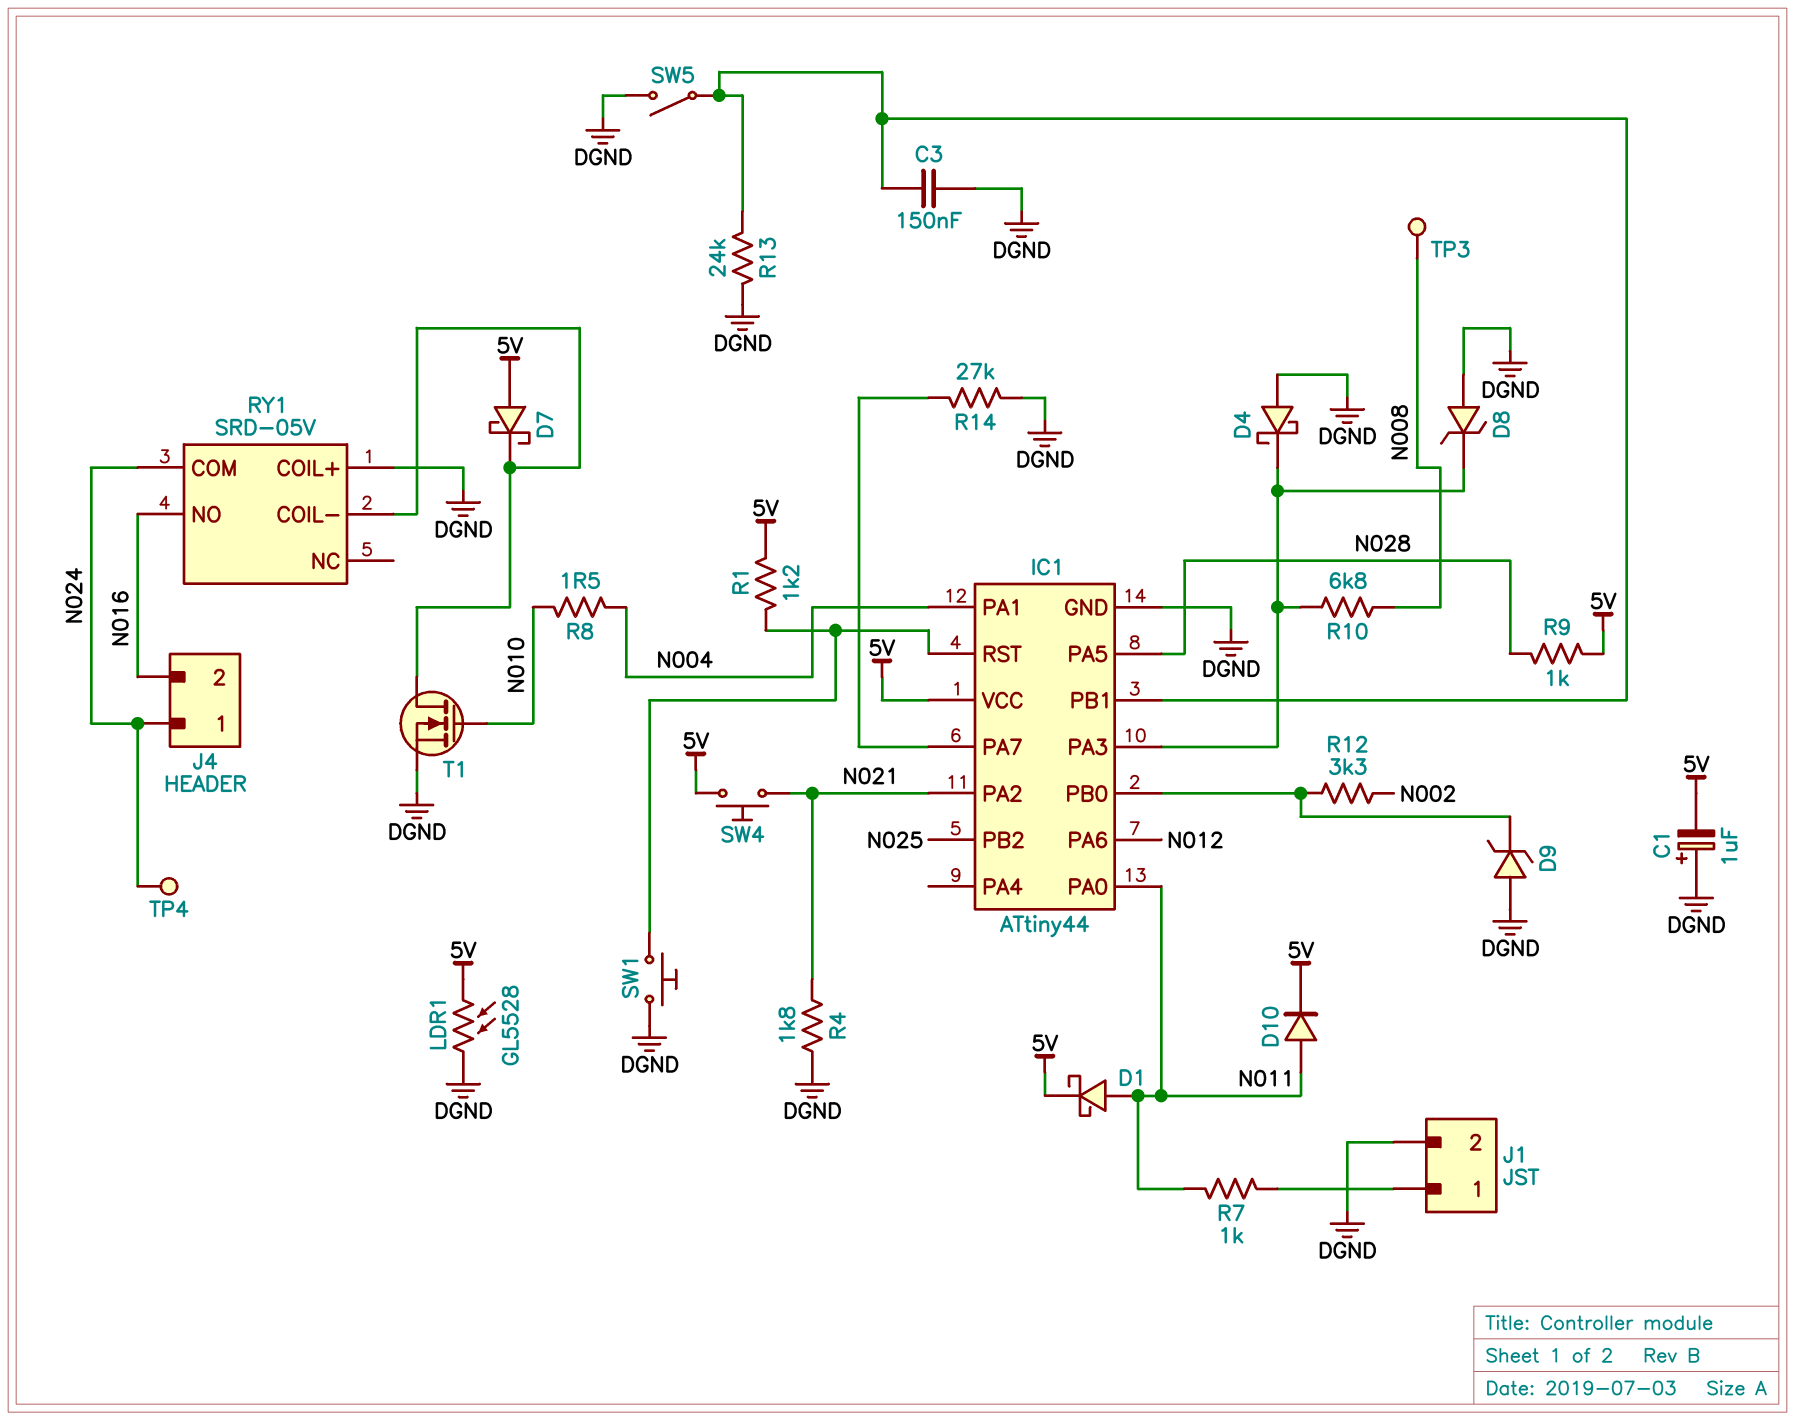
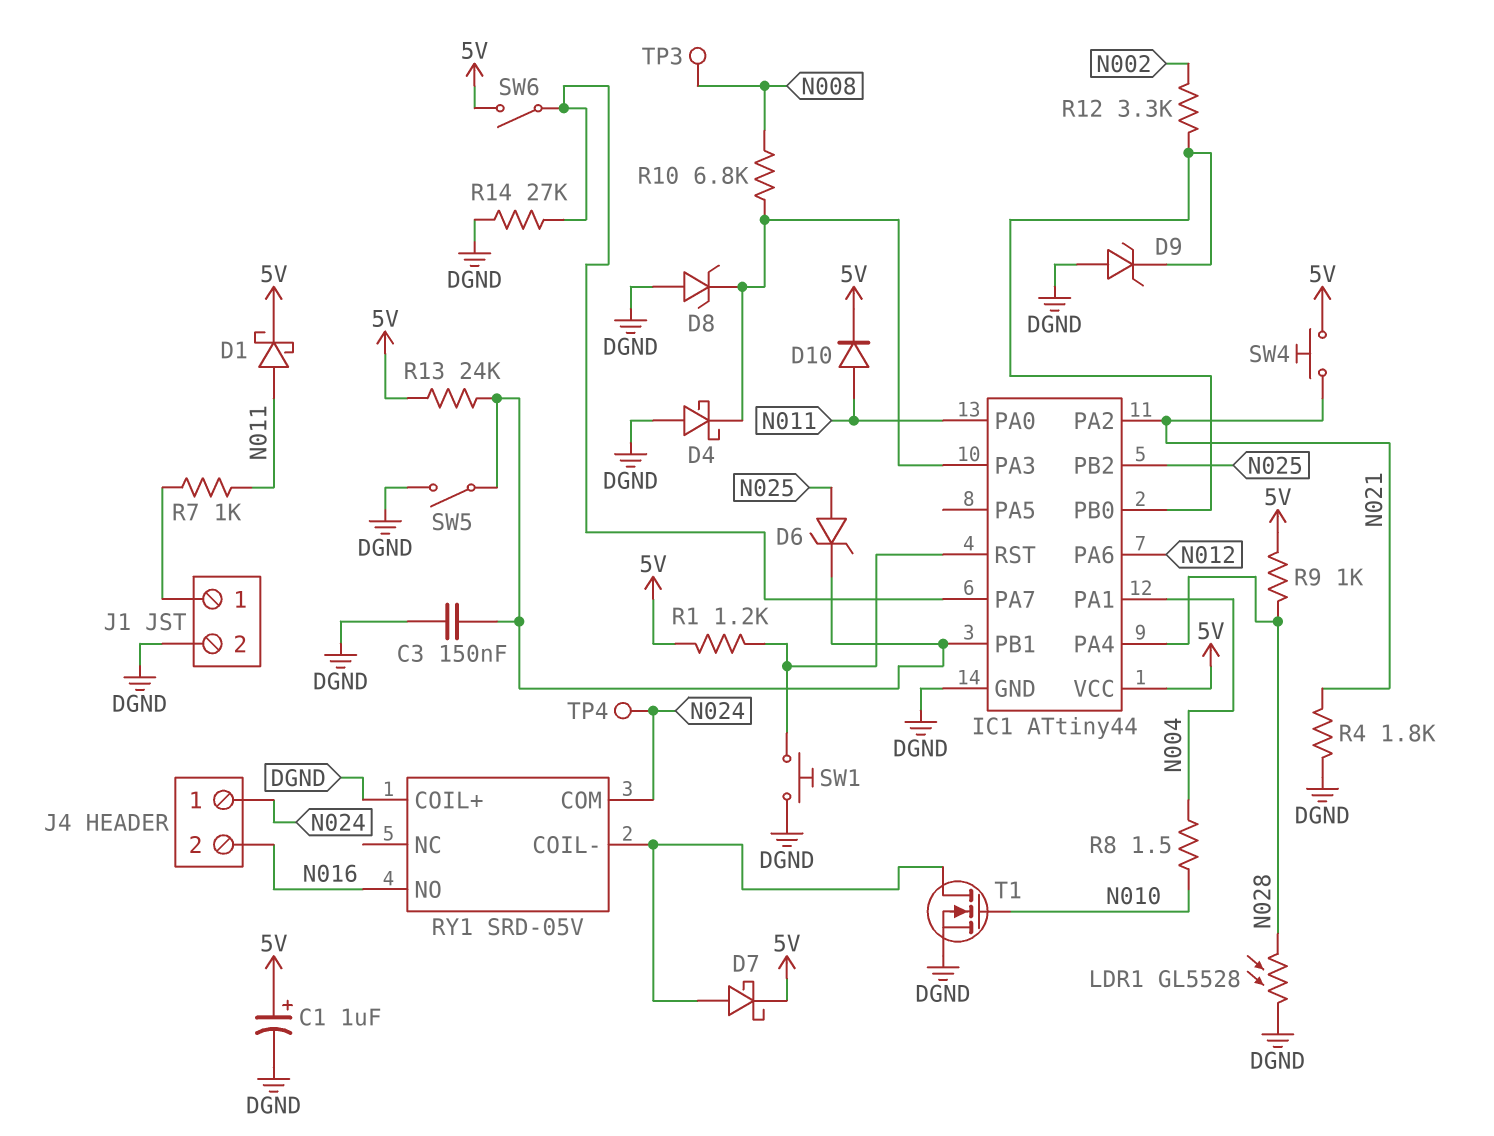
C1: 1uF (plus DGND, minus 5V) -> 1uF (plus 5V, minus DGND)
D6: none -> zener (A N025, K IC1/PB1)
D7: schottky (A 5V, K RY1/COIL-) -> schottky (A RY1/COIL-, K 5V)
IC1 pin PA4: none -> N028
IC1 pin PA5: N028 -> none
LDR1: GL5528 (5V, DGND) -> GL5528 (DGND, N028)
R13: 24k (DGND, IC1/PB1) -> 24k (5V, IC1/PB1)
SW6: none -> switch (5V, IC1/PA7)

